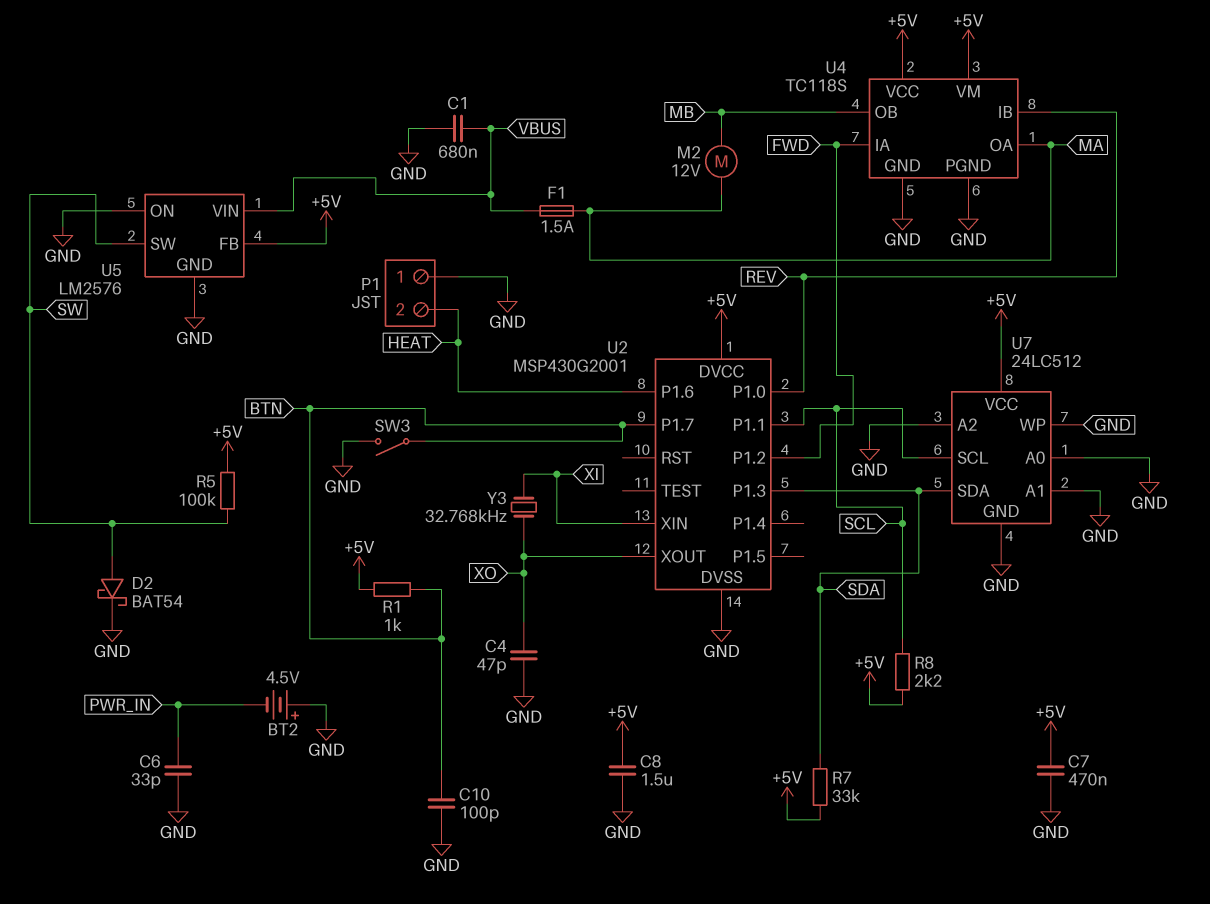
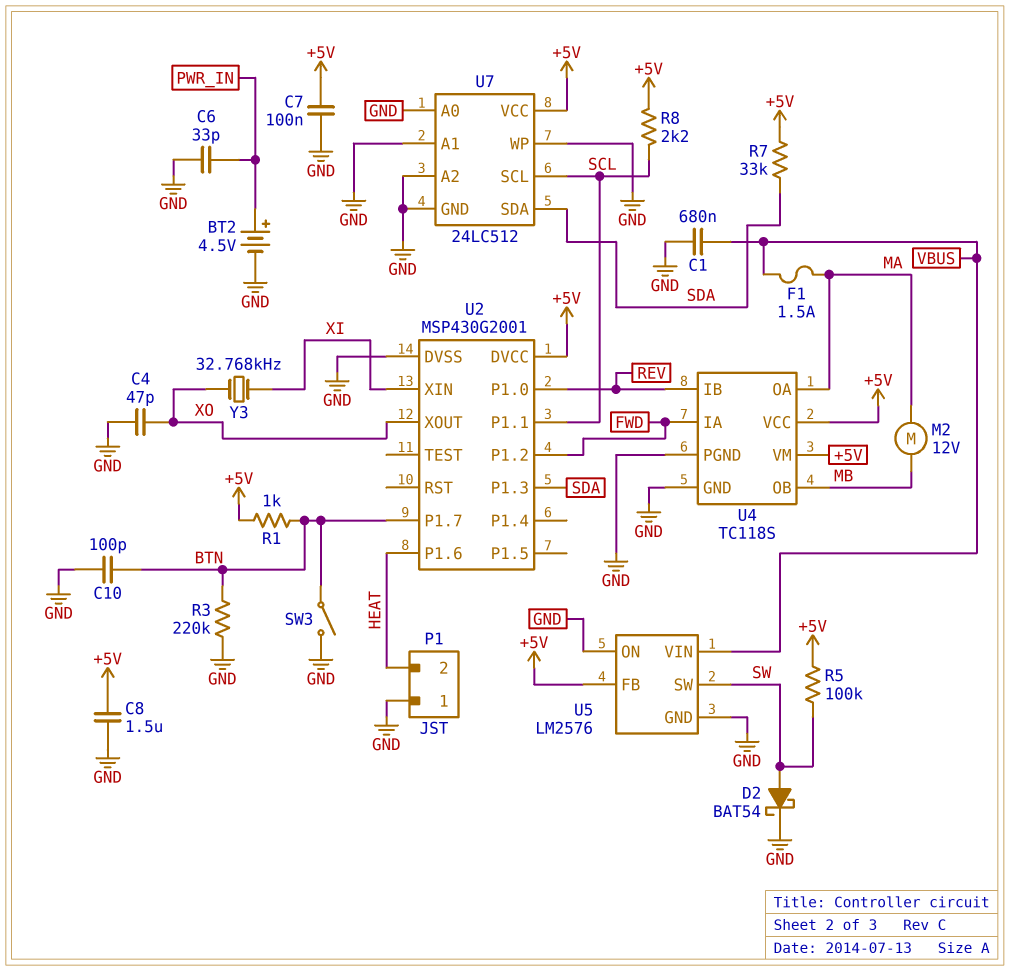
BT2: 4.5V (plus GND, minus PWR_IN) -> 4.5V (plus PWR_IN, minus GND)
C7: 470nF (+5V, GND) -> 100nF (+5V, GND)
R3: none -> 220k (BTN, GND)

